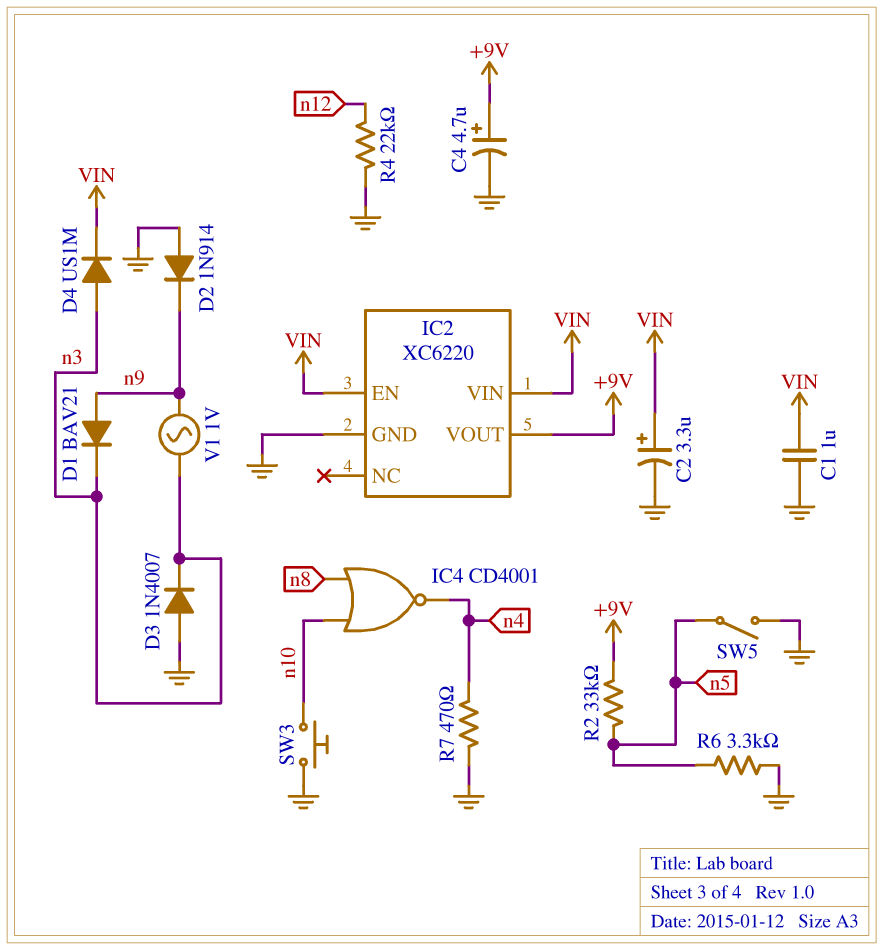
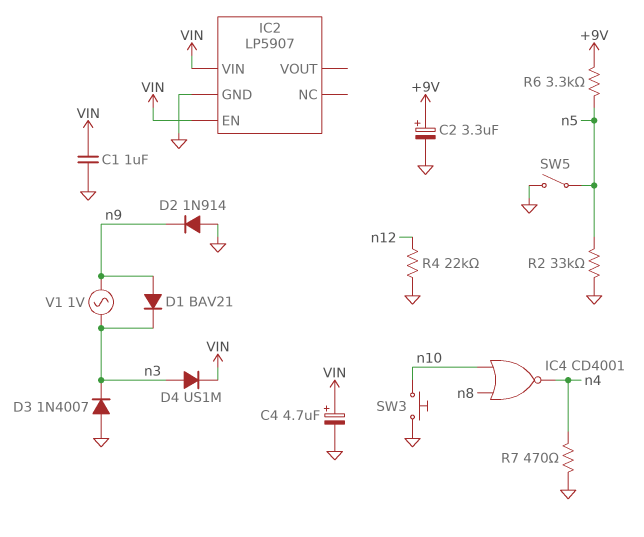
C2: 3.3uF (plus VIN, minus GND) -> 3.3uF (plus +9V, minus GND)
C4: 4.7uF (plus +9V, minus GND) -> 4.7uF (plus VIN, minus GND)
IC2: XC6220 -> LP5907
IC2 pin VOUT: +9V -> none
R2: 33k (+9V, n5) -> 33k (GND, n5)
R6: 3.3k (GND, n5) -> 3.3k (+9V, n5)

